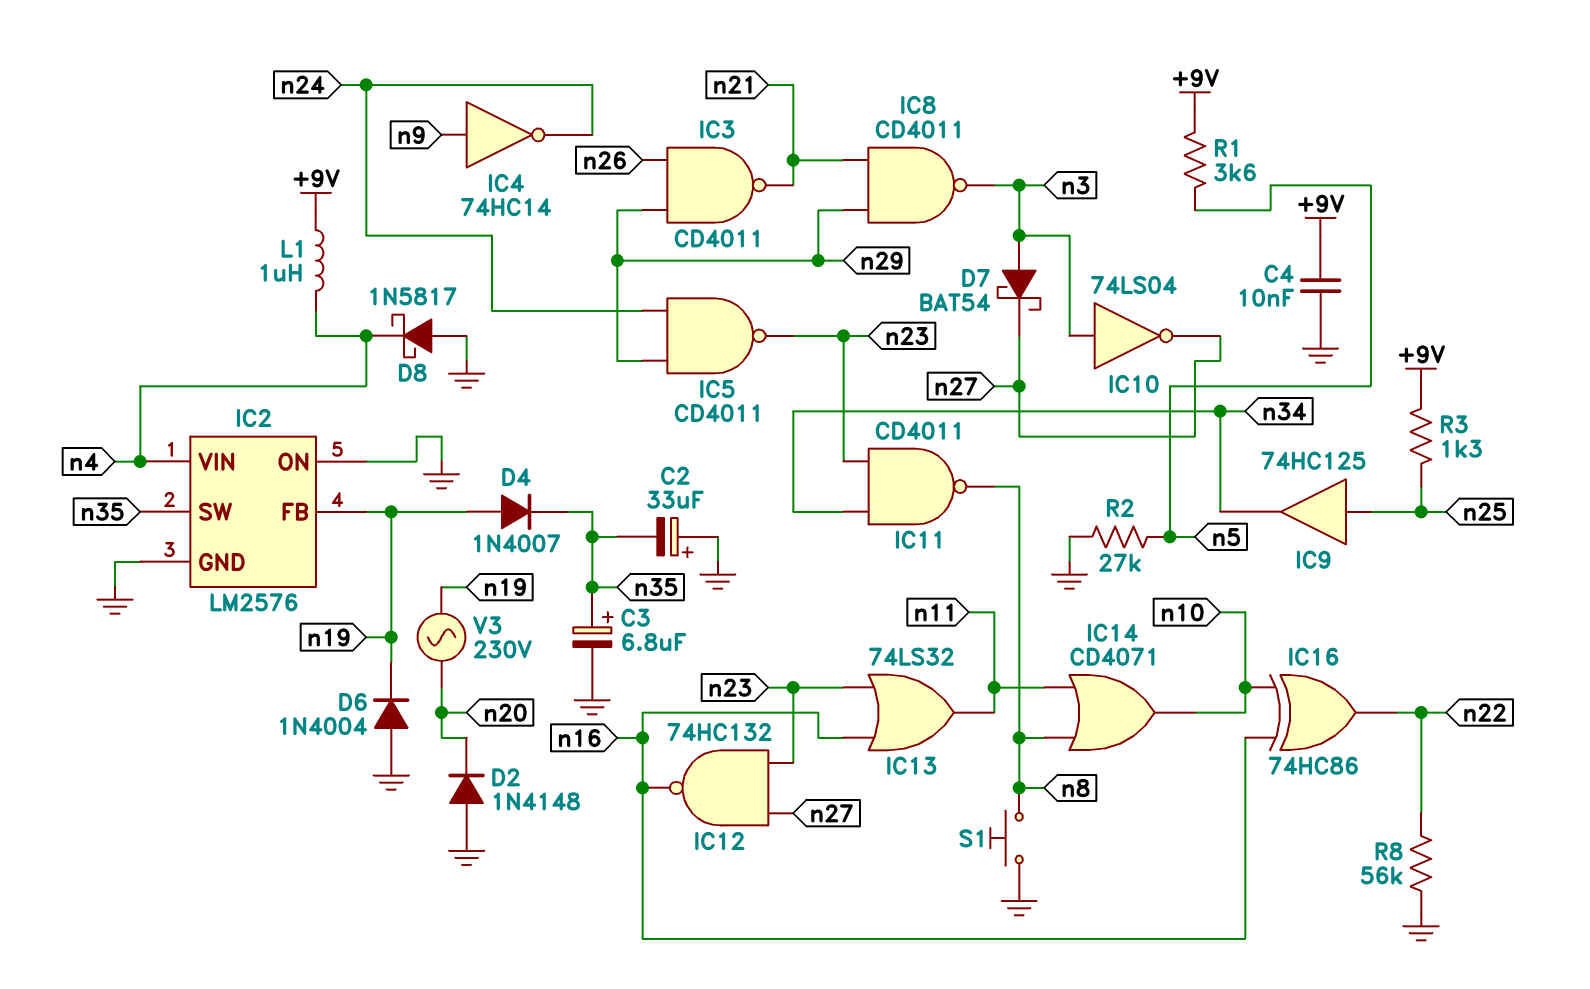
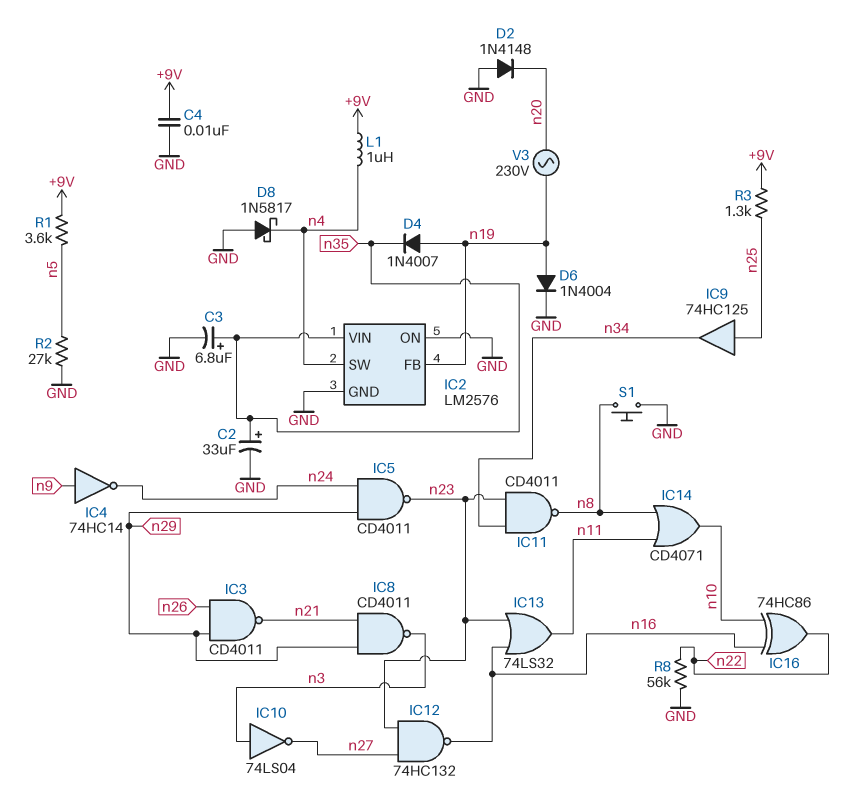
C2: 33uF (plus GND, minus n35) -> 33uF (plus n35, minus GND)
D6: diode 1N4004 (A GND, K n19) -> diode 1N4004 (A n19, K GND)
D7: schottky BAT54 (A n3, K n27) -> none
IC2 pin SW: n35 -> n4
IC2 pin VIN: n4 -> n35

